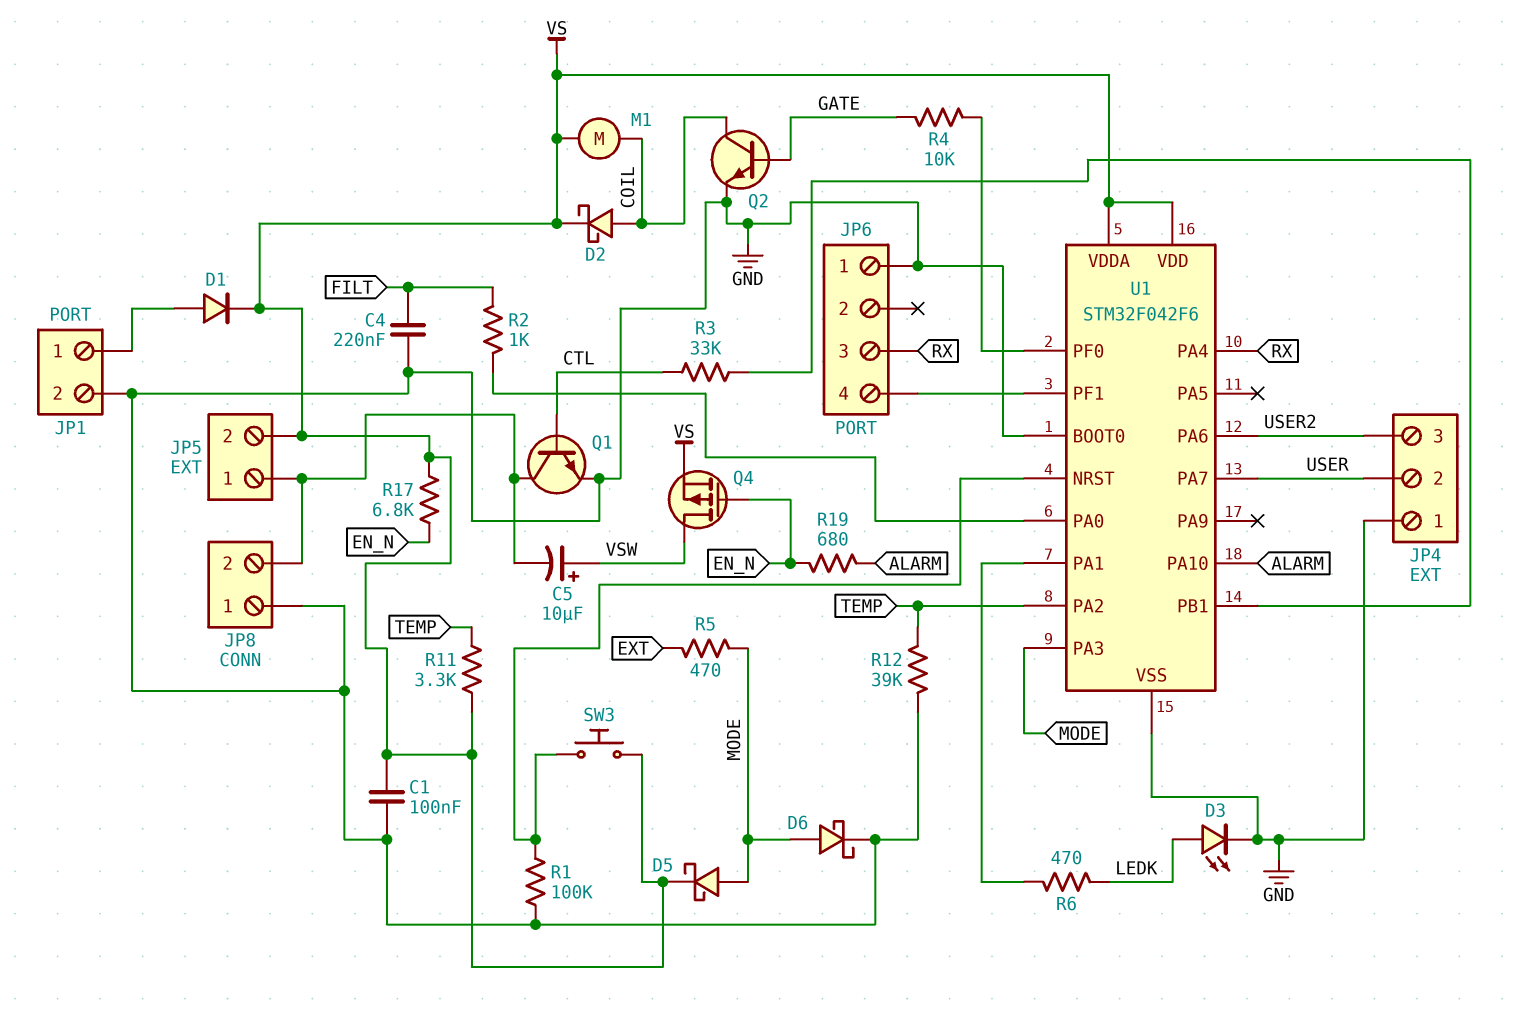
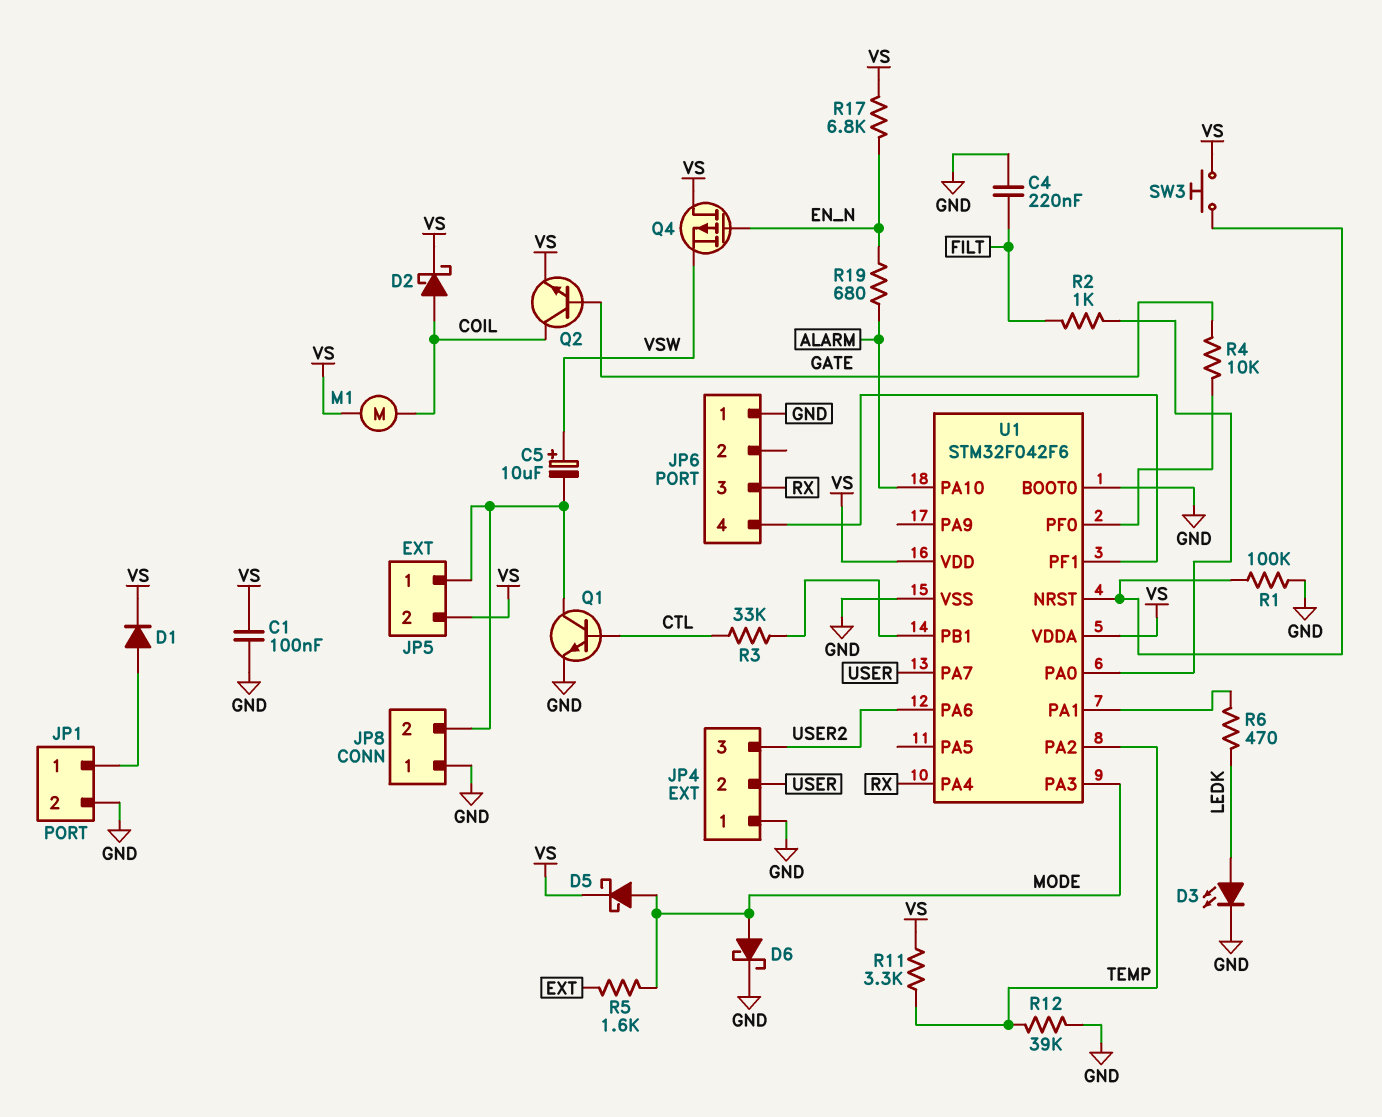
Q2: NPN (B GATE, C COIL, E GND) -> NPN (B GATE, C COIL, E VS)
Q4: PMOS (G EN_N, D VSW, S VS) -> PMOS (G EN_N, D VS, S VSW)
R5: 470 (EXT, MODE) -> 1.6k (EXT, MODE)

